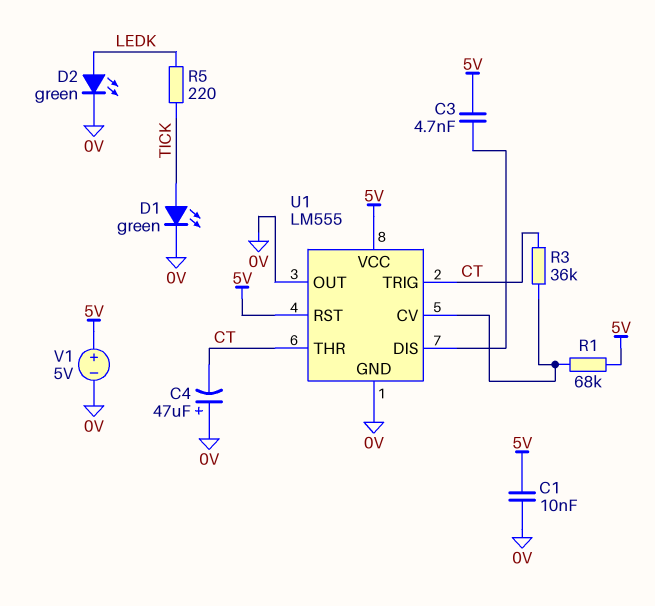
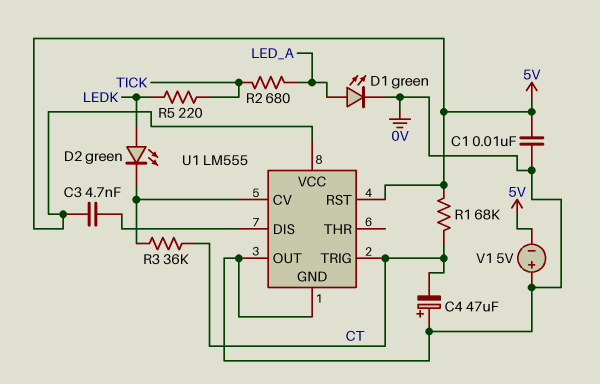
D1: LED green (A TICK, K 0V) -> LED green (A LED_A, K 0V)
D2: LED green (A LEDK, K 0V) -> LED green (A LEDK, K U1/CV)
R1: 68k (5V, U1/CV) -> 68k (5V, CT)
R2: none -> 680 (LED_A, TICK)
U1 pin THR: CT -> none
V1: 5V (plus 5V, minus 0V) -> 5V (plus 0V, minus 5V)

